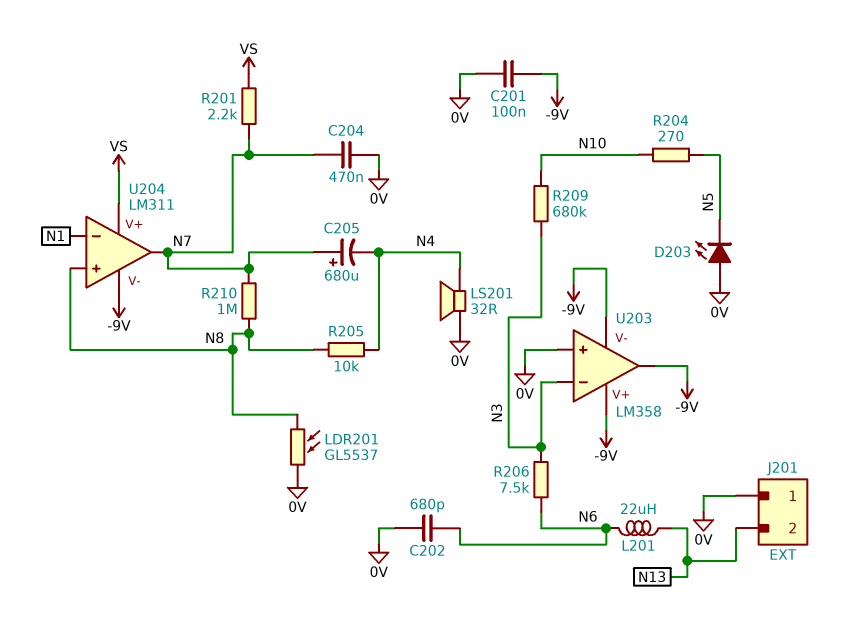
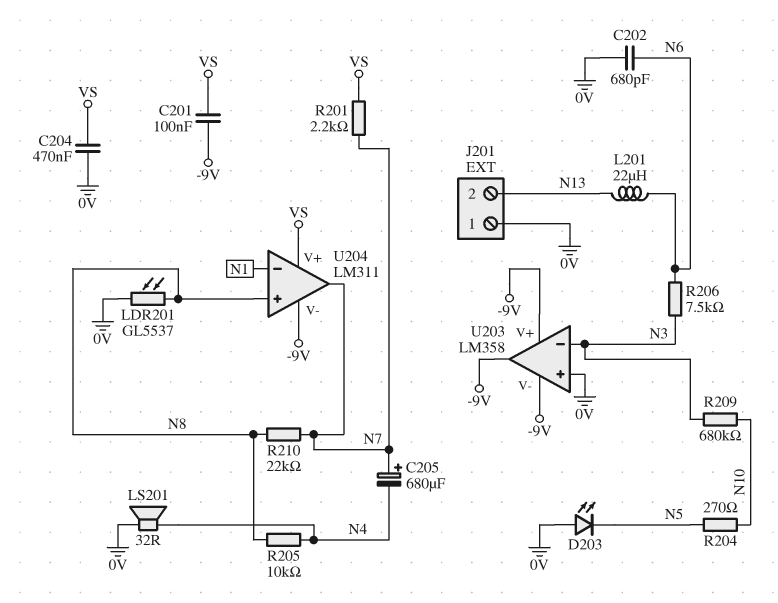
C201: 100nF (-9V, 0V) -> 100nF (-9V, VS)
C204: 470nF (0V, N7) -> 470nF (0V, VS)
R210: 1M (N7, N8) -> 22k (N7, N8)

